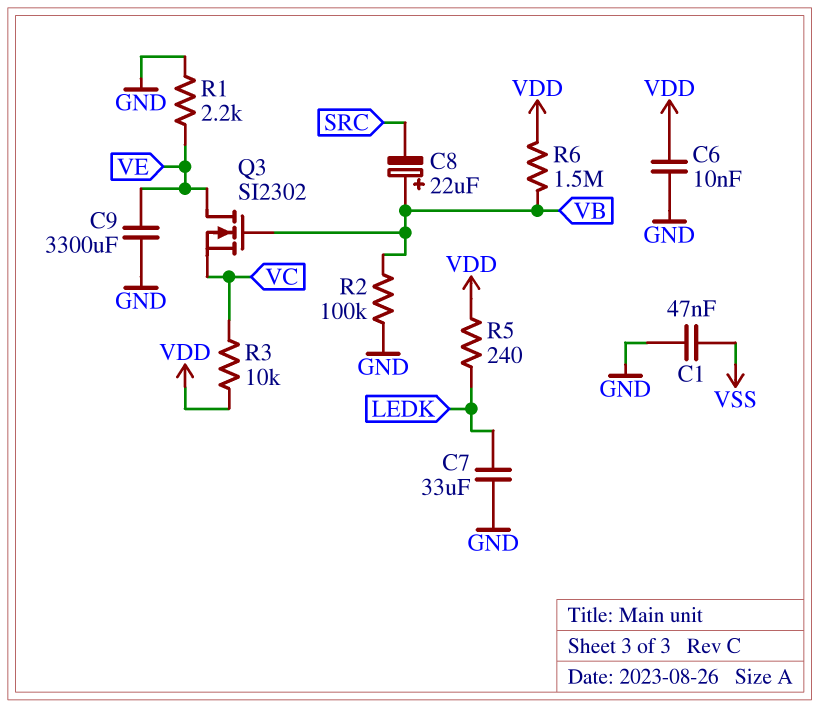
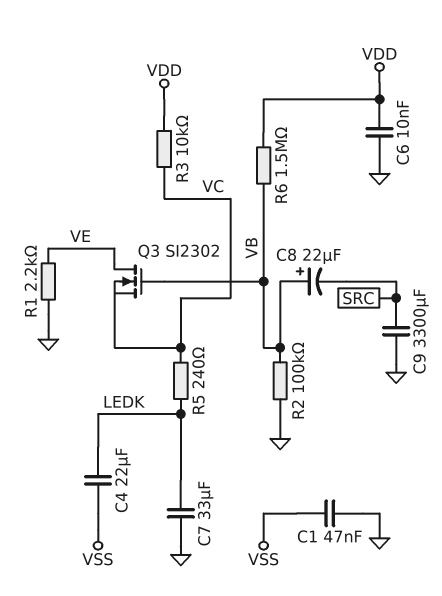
C4: none -> 22uF (LEDK, VSS)
C9: 3300uF (GND, VE) -> 3300uF (GND, SRC)
R5: 240 (LEDK, VDD) -> 240 (LEDK, VC)

